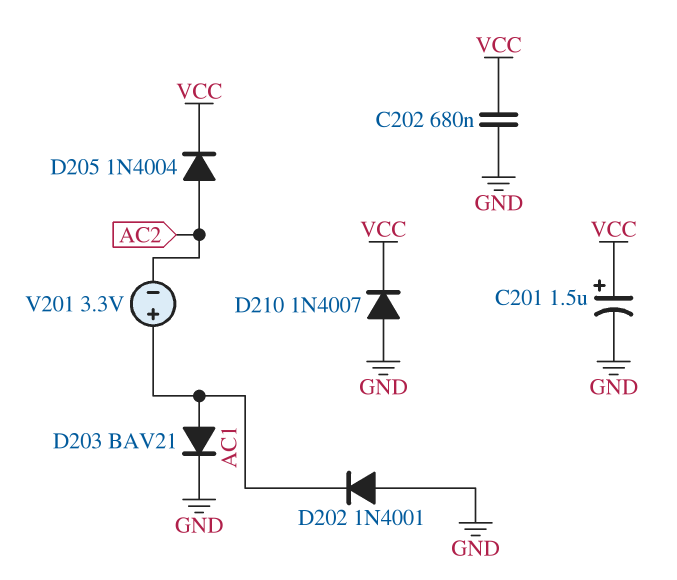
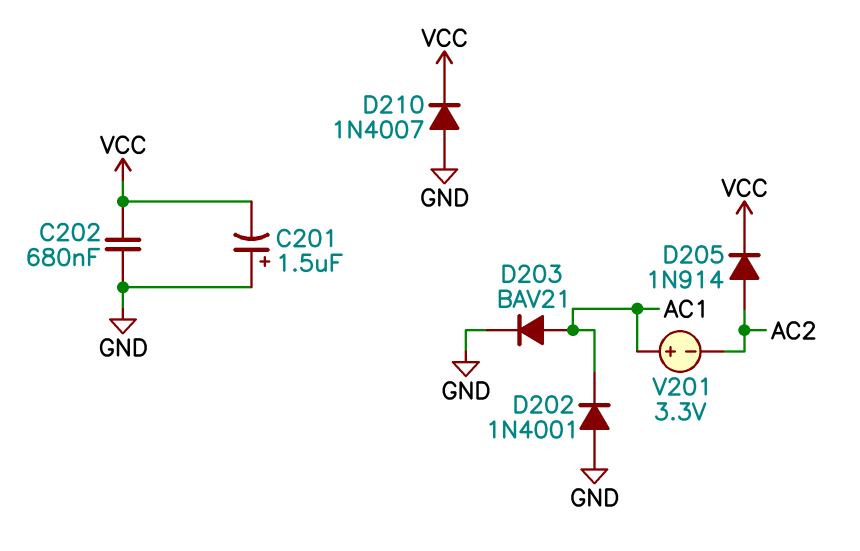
C201: 1.5uF (plus VCC, minus GND) -> 1.5uF (plus GND, minus VCC)
D205: diode 1N4004 (A AC2, K VCC) -> diode 1N914 (A AC2, K VCC)

